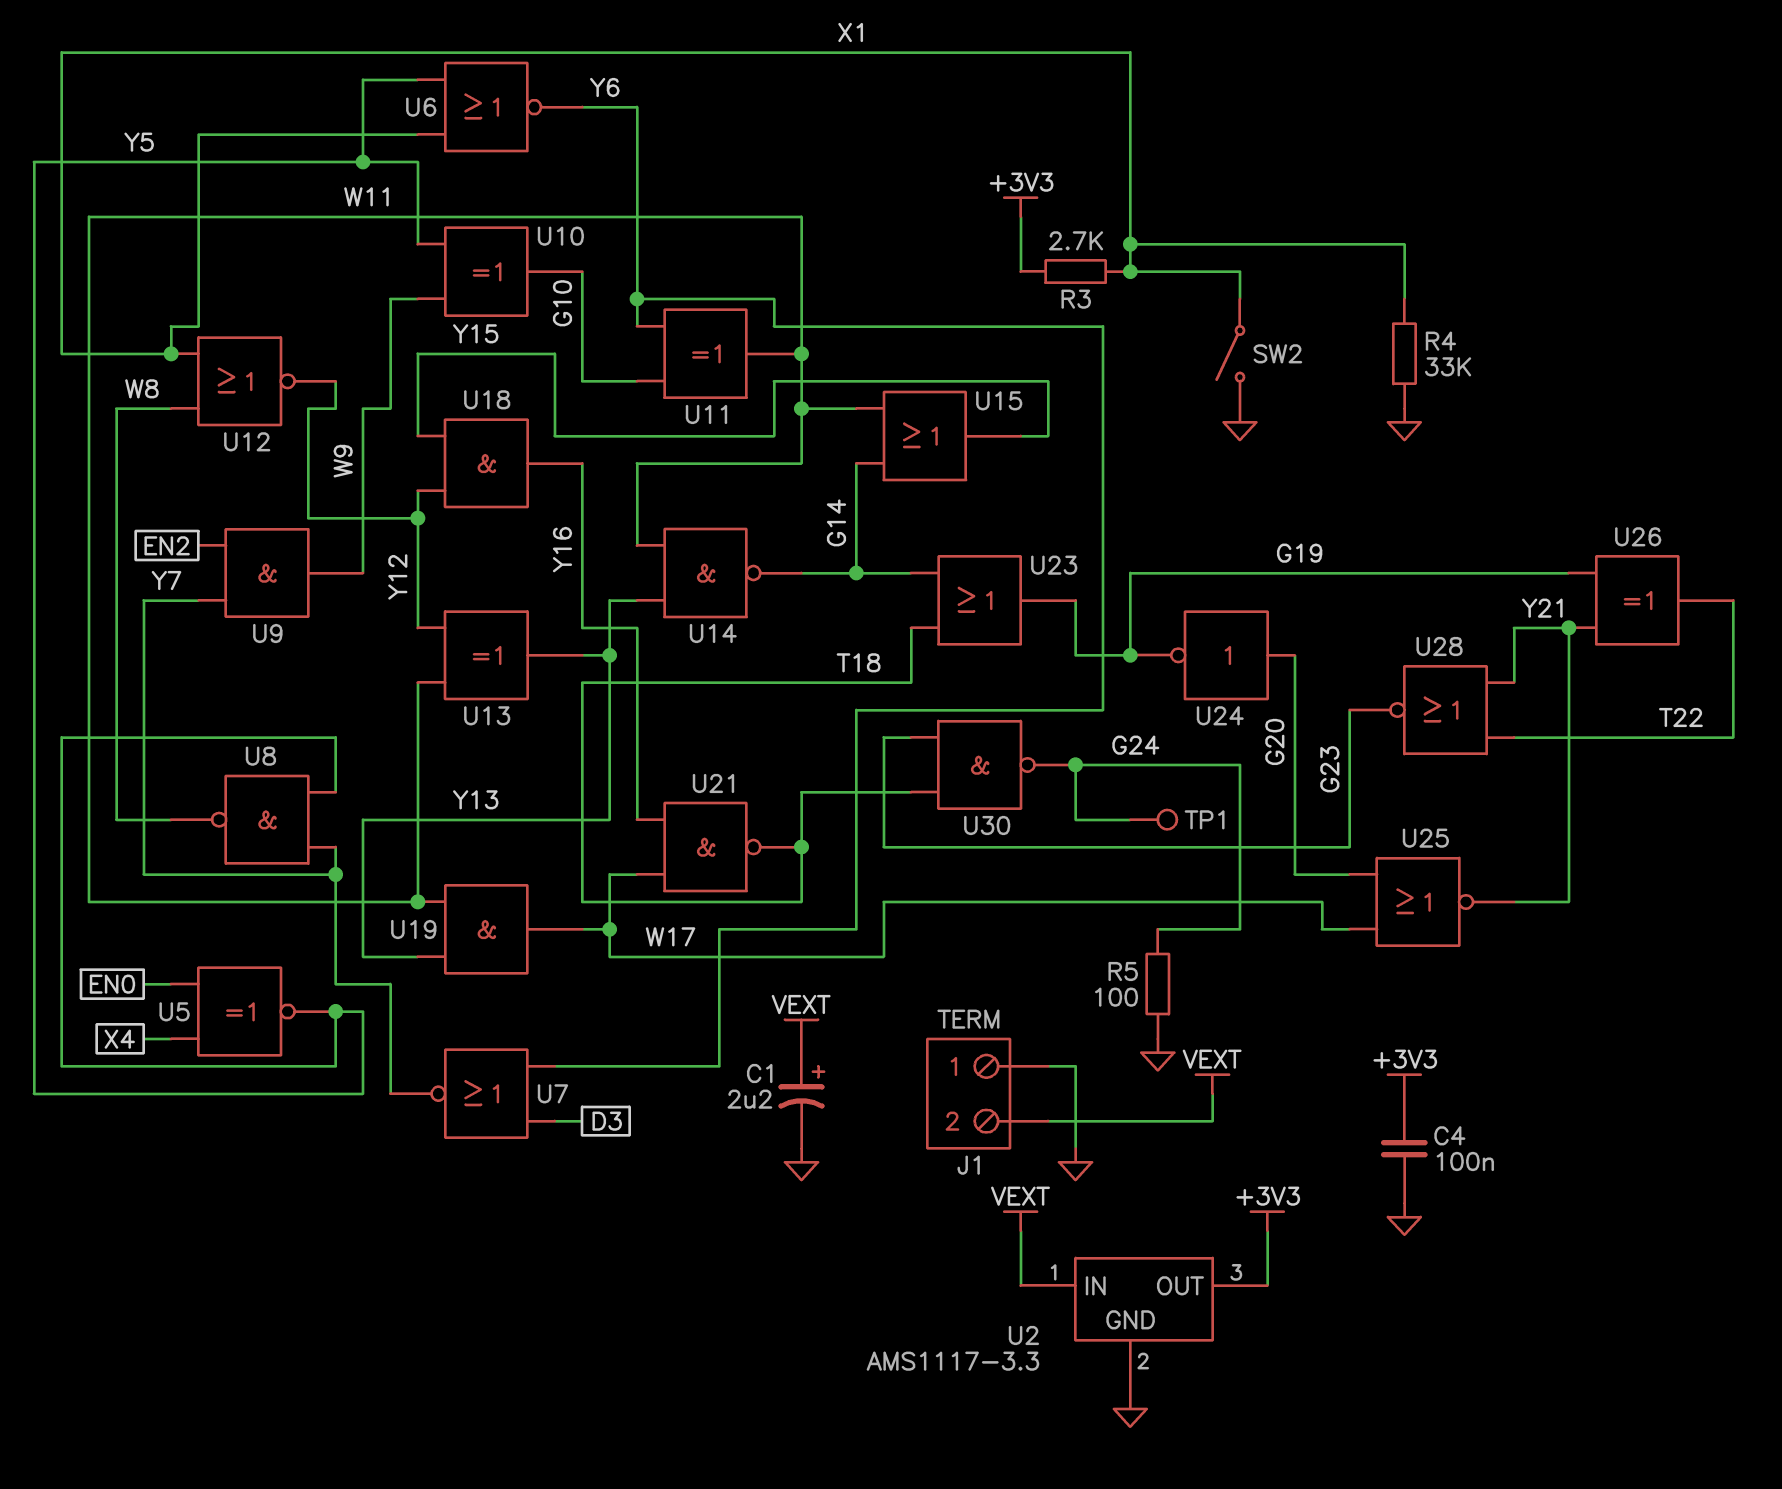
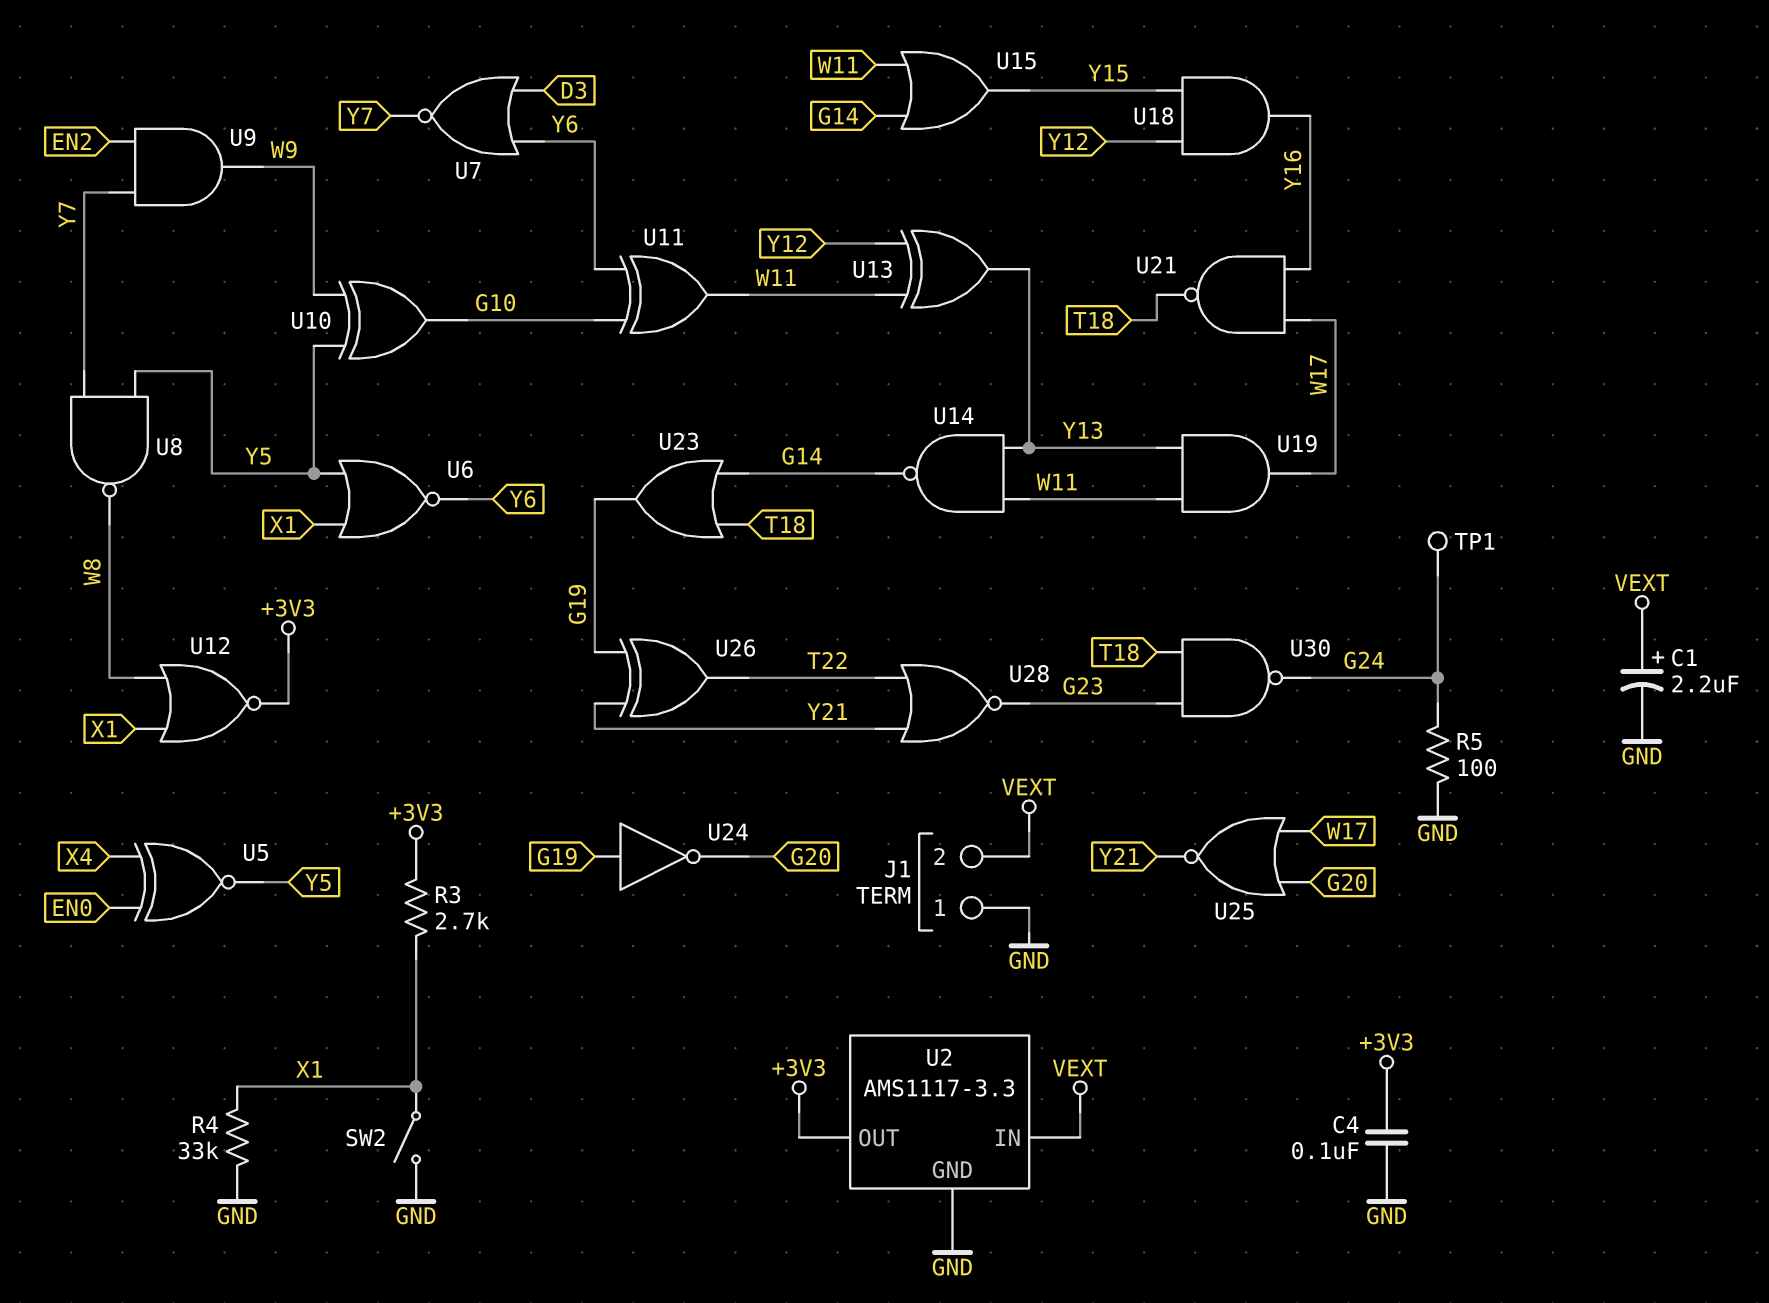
U12: NOR (in W8, in X1, out Y12) -> NOR (in W8, in X1, out +3V3)
U24: NOT (in G20, out G19) -> NOT (in G19, out G20)

